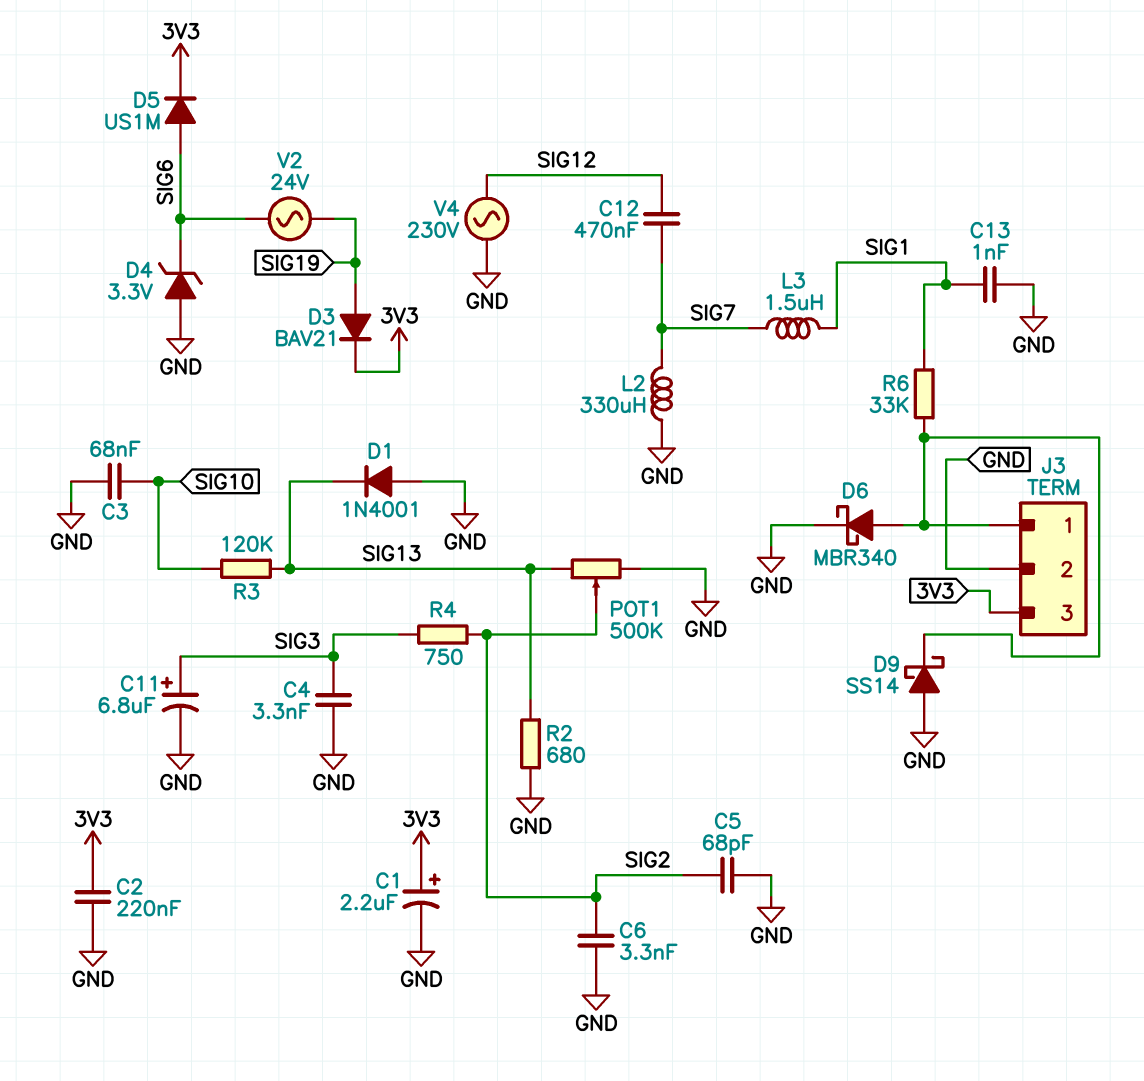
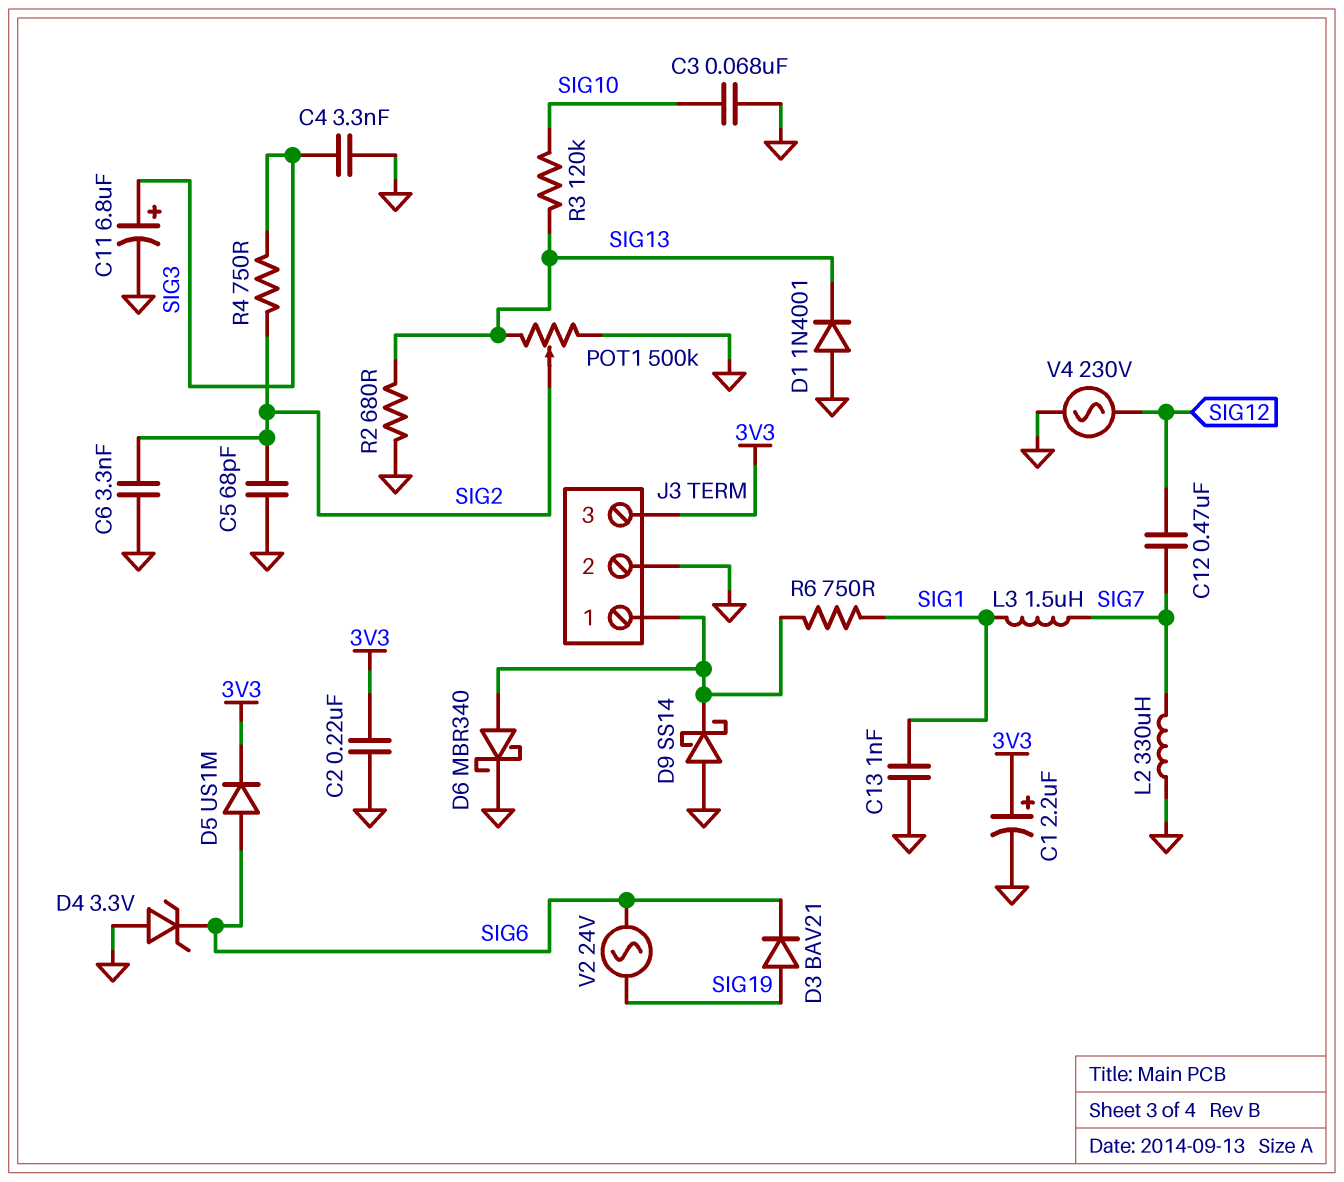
D3: diode BAV21 (A SIG19, K 3V3) -> diode BAV21 (A SIG19, K SIG6)
R6: 33k (J3/1, SIG1) -> 750 (J3/1, SIG1)

